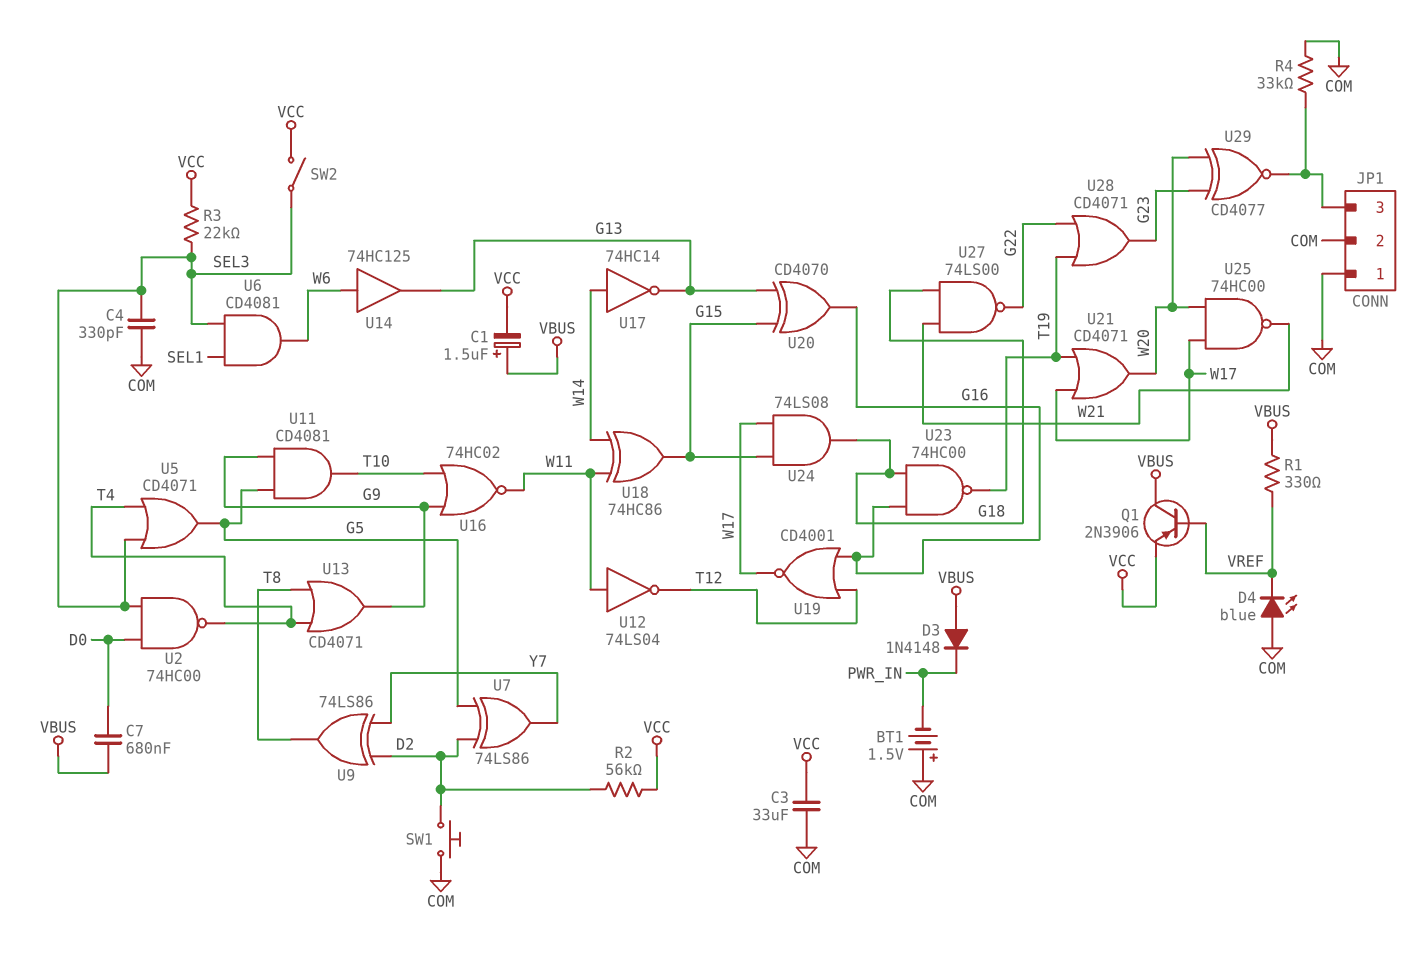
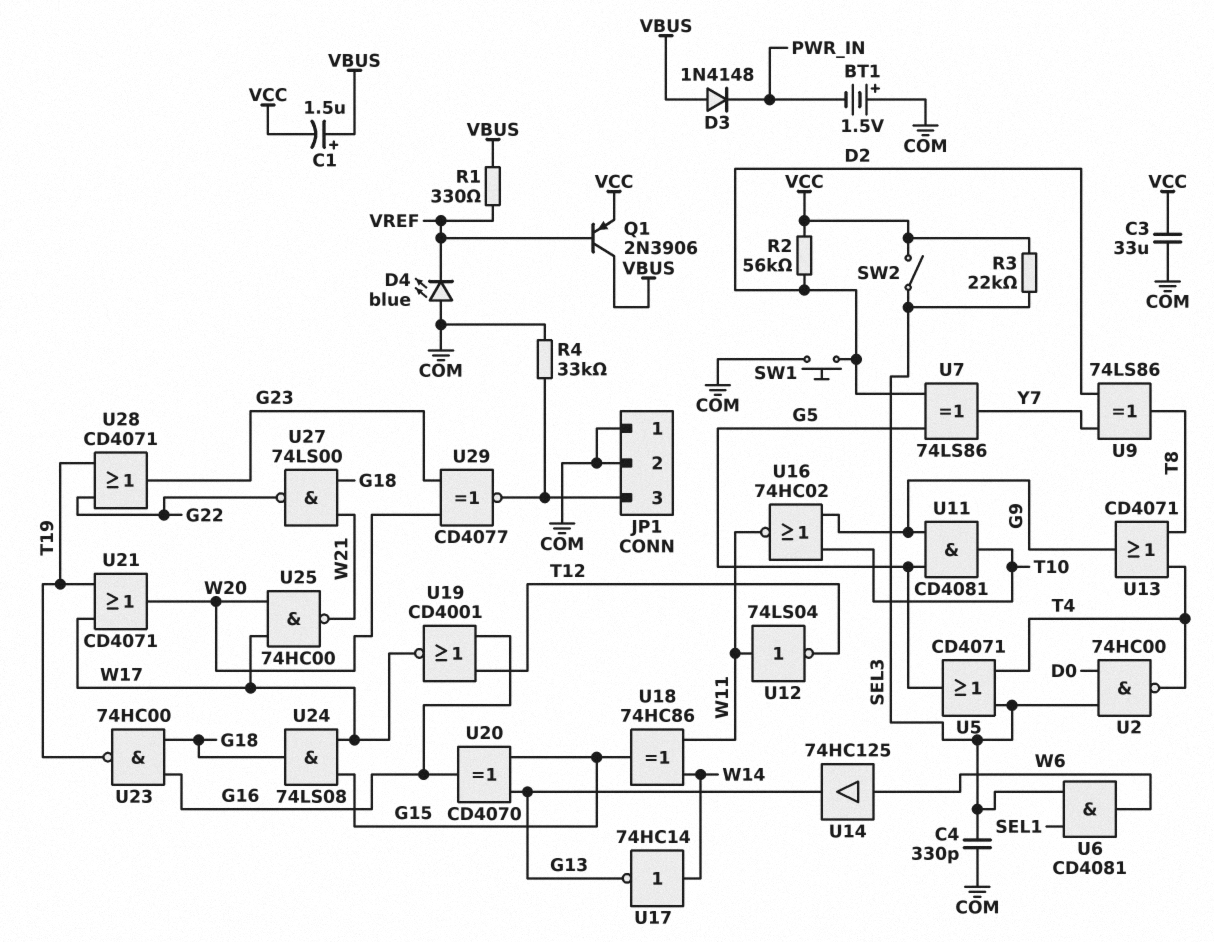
C7: 680nF (D0, VBUS) -> none

